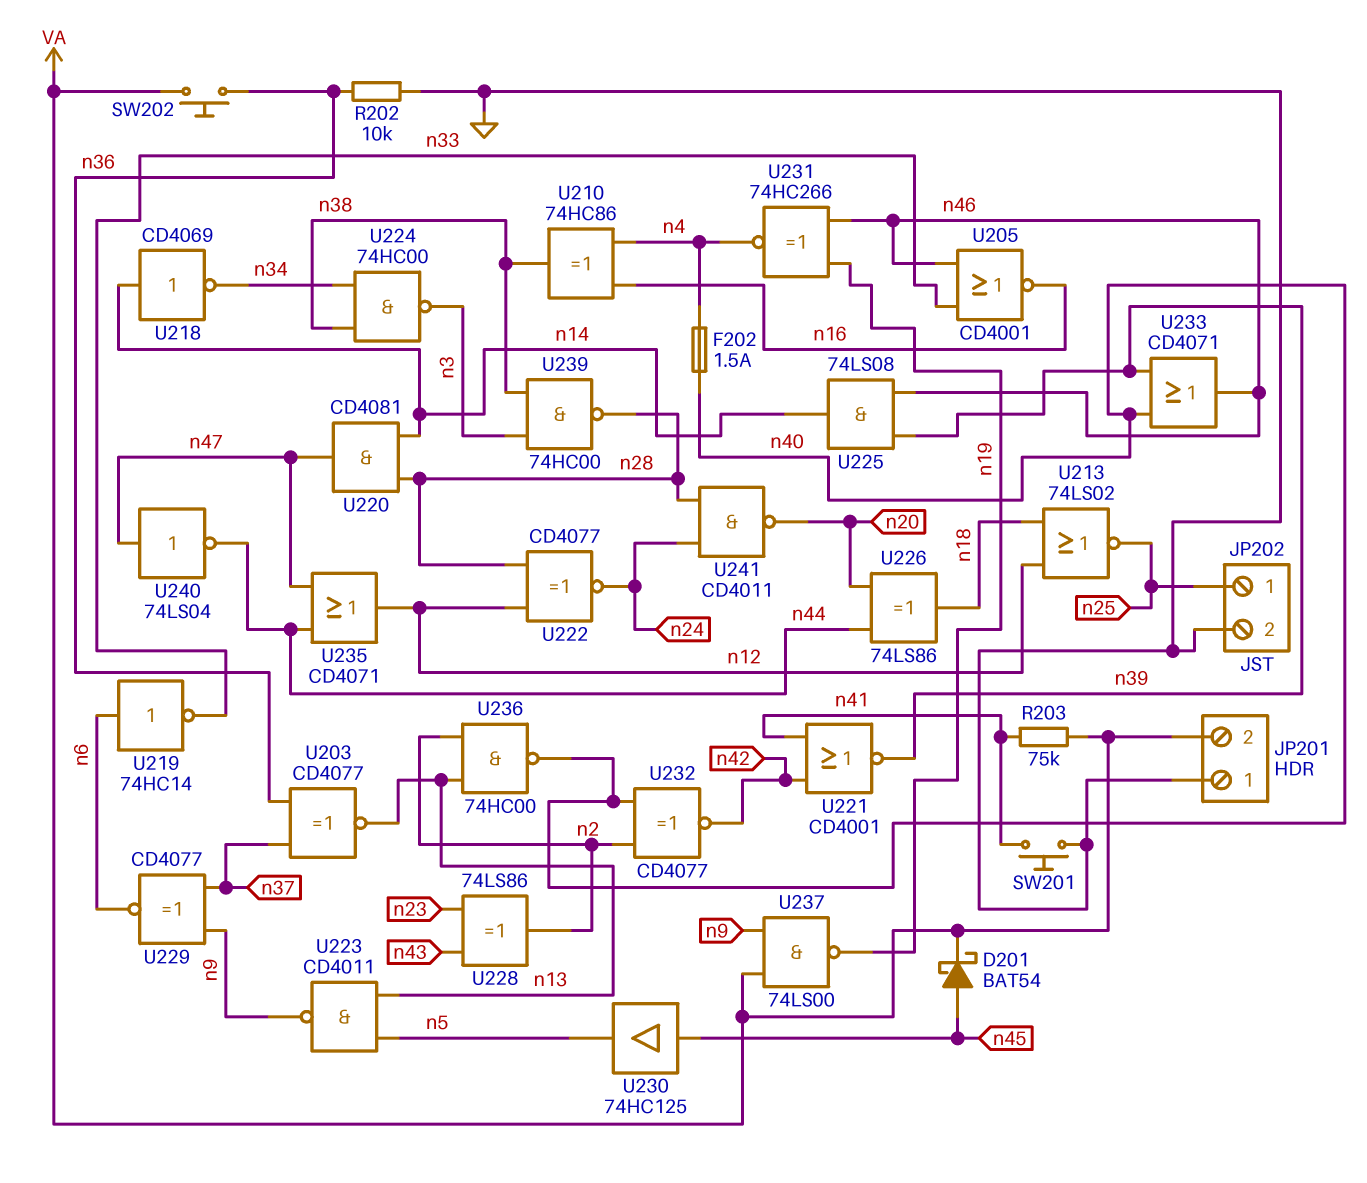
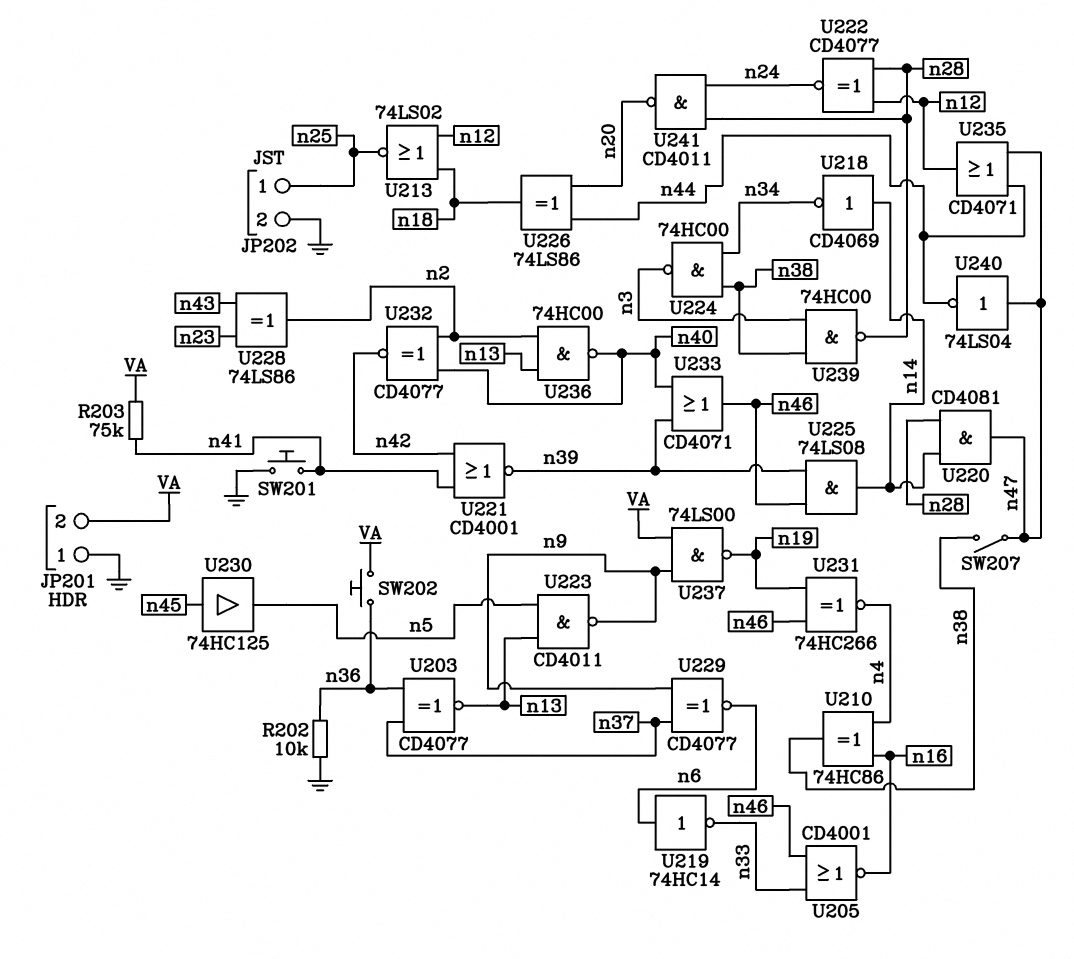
D201: schottky BAT54 (A n45, K VA) -> none
F202: 1.5A (n4, n40) -> none
SW207: none -> switch (n38, n47)

